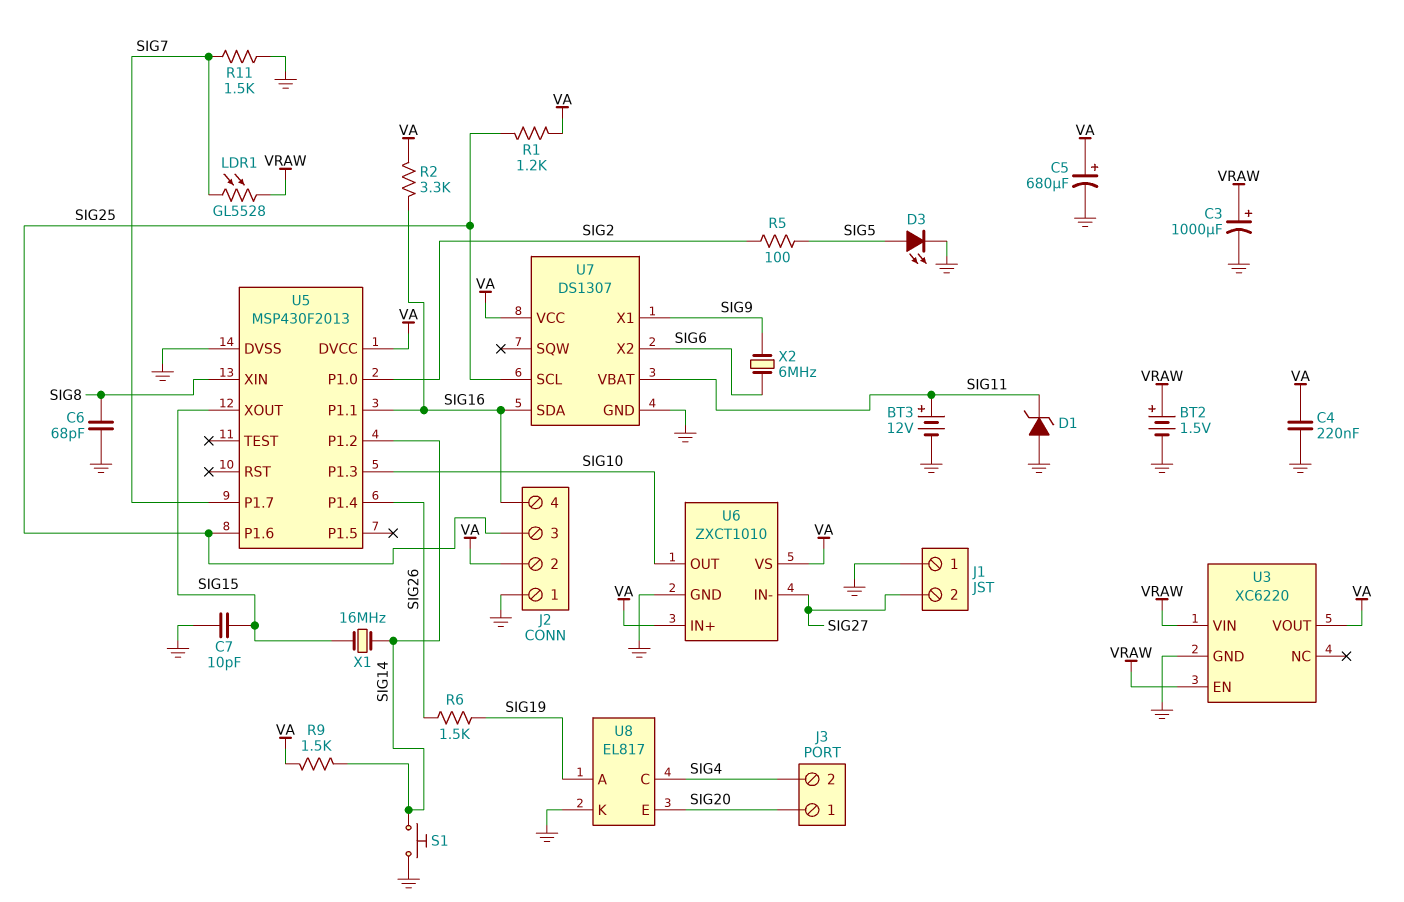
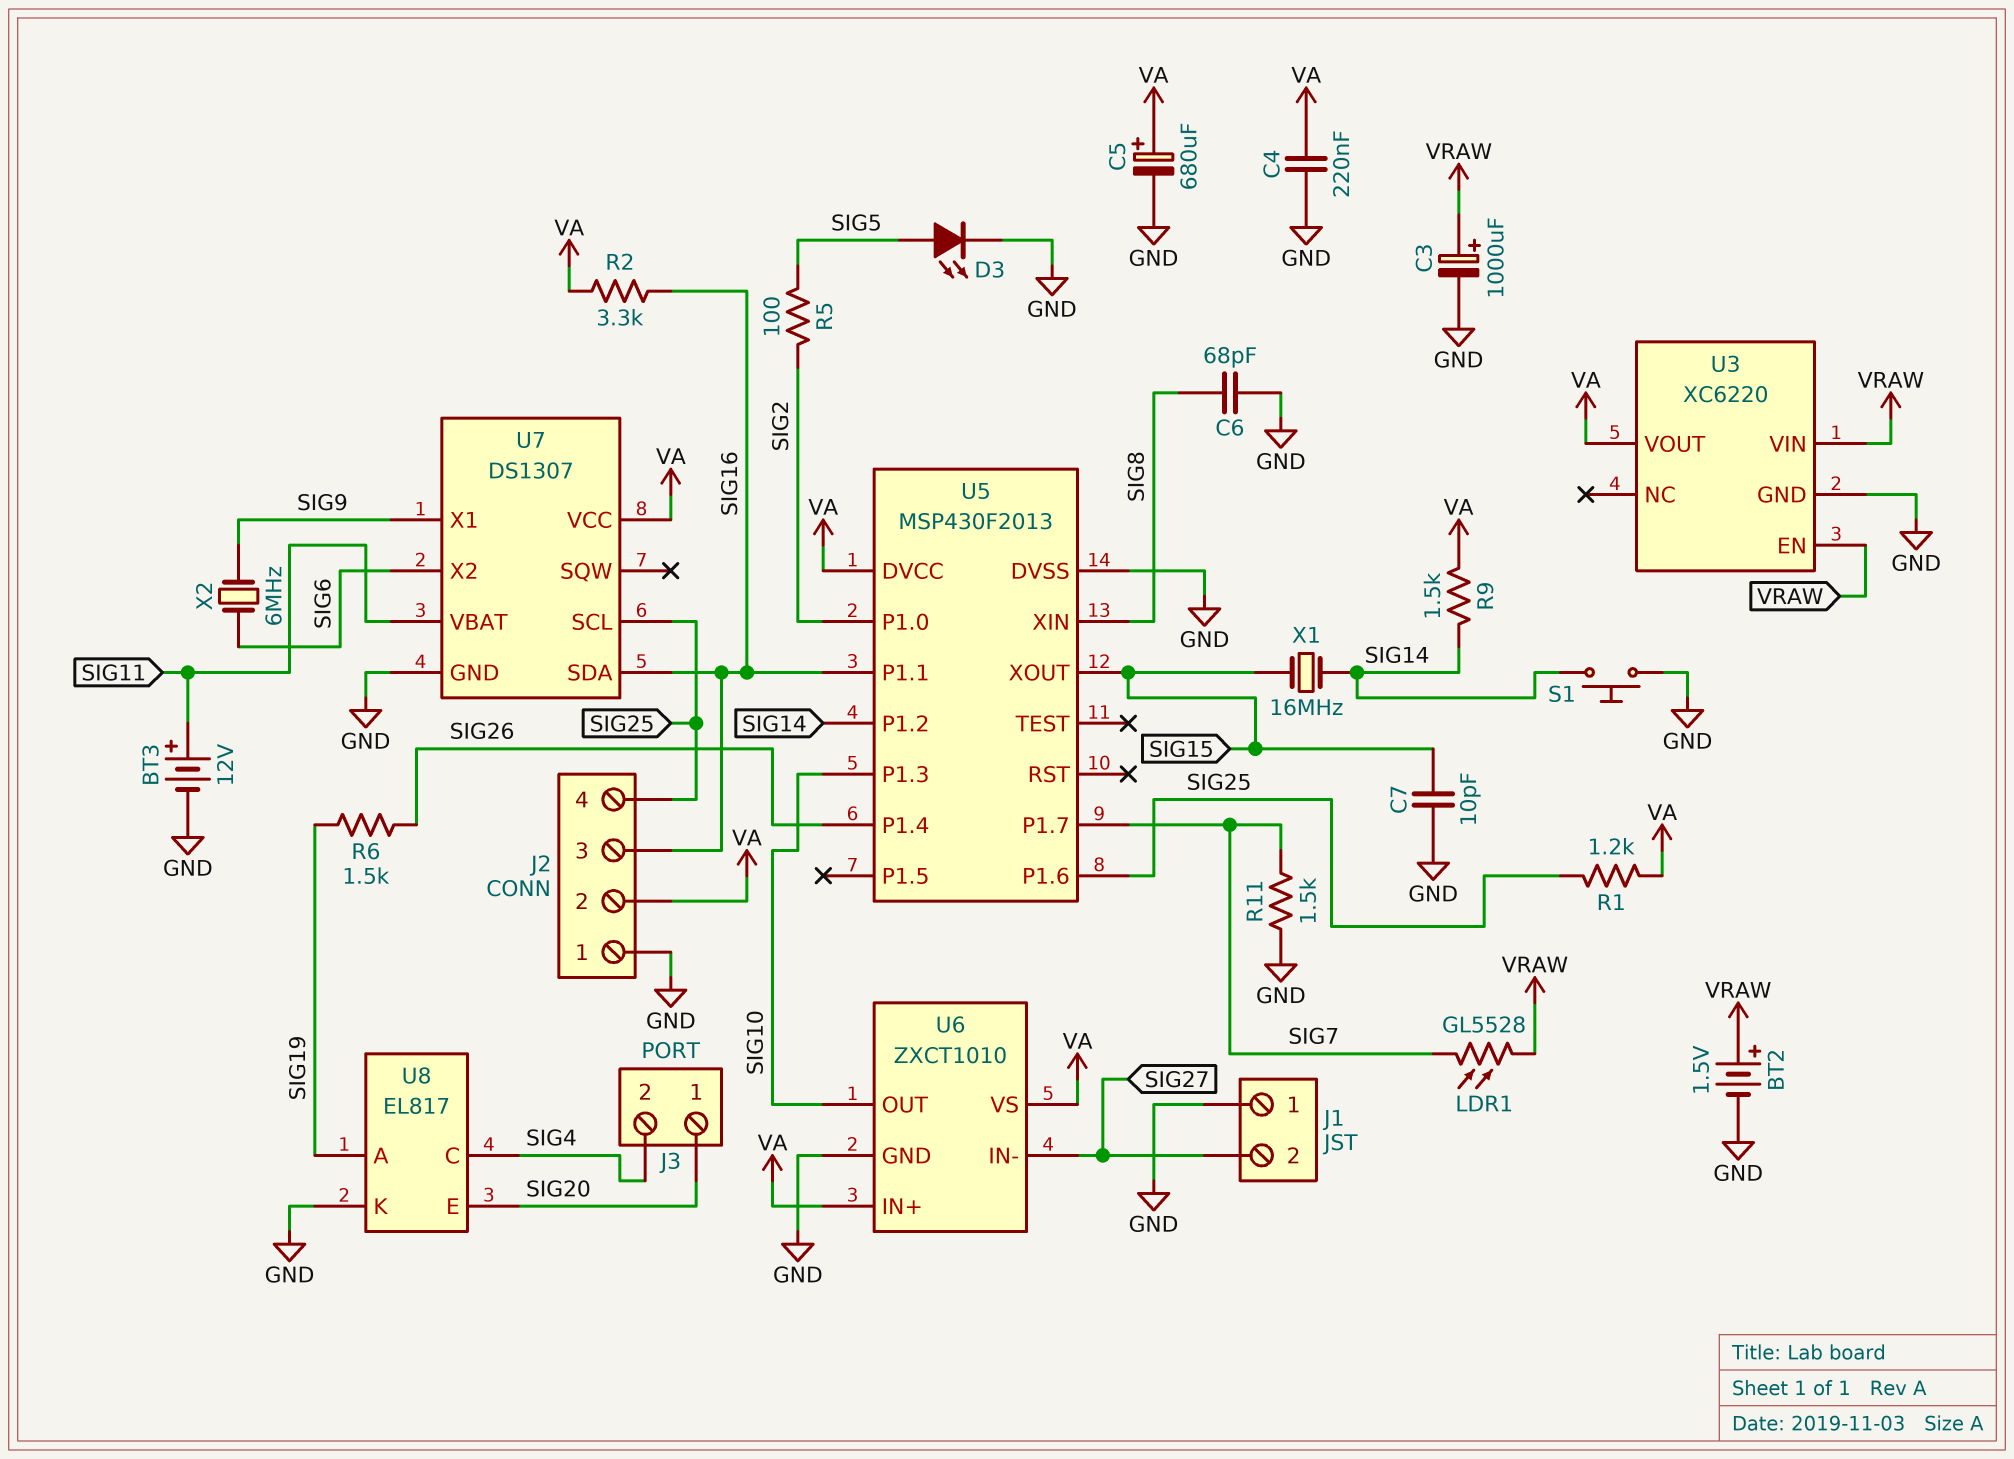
D1: zener (A GND, K SIG11) -> none
J2 pin 3: SIG25 -> SIG16
J2 pin 4: SIG16 -> SIG25

